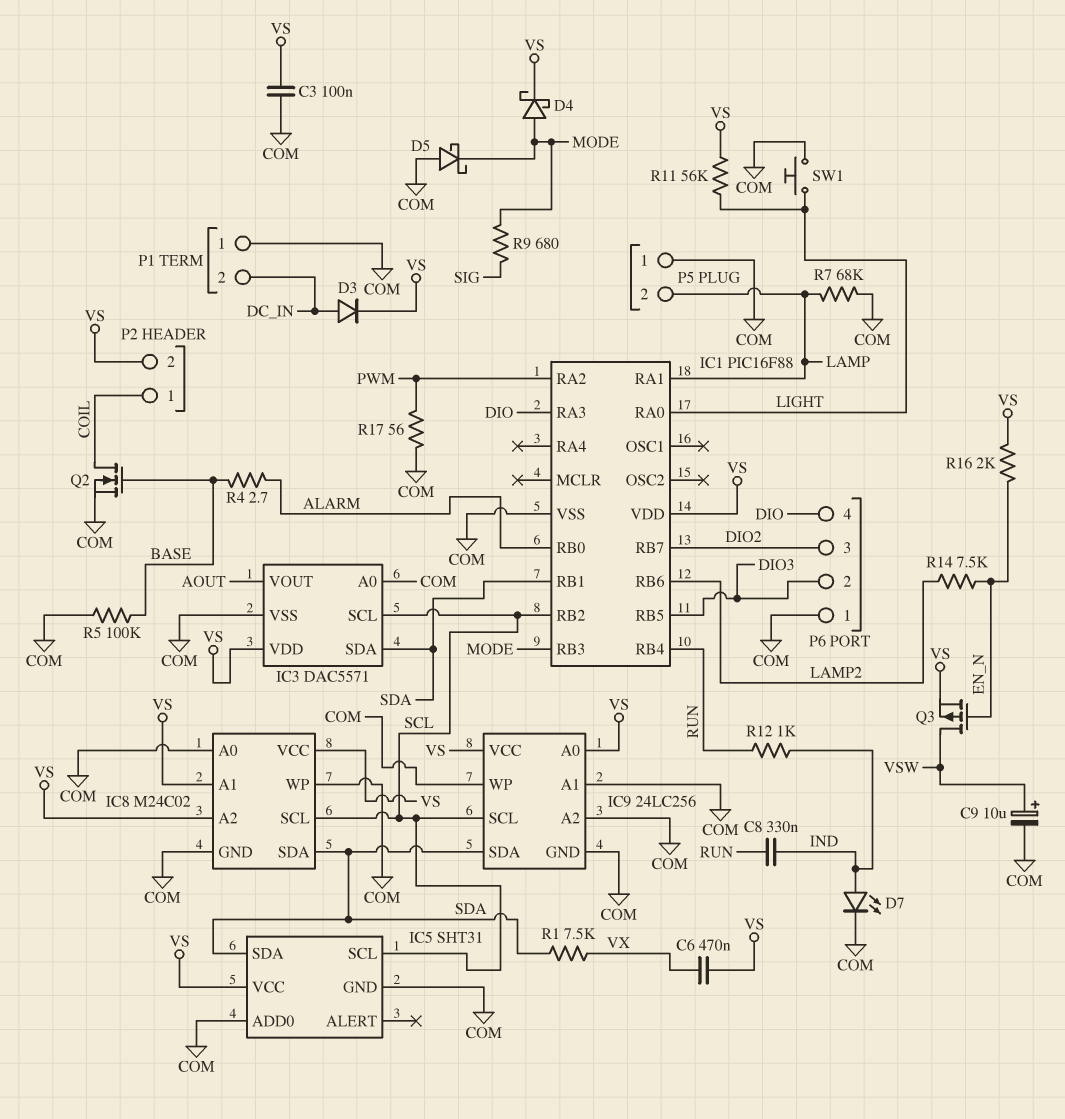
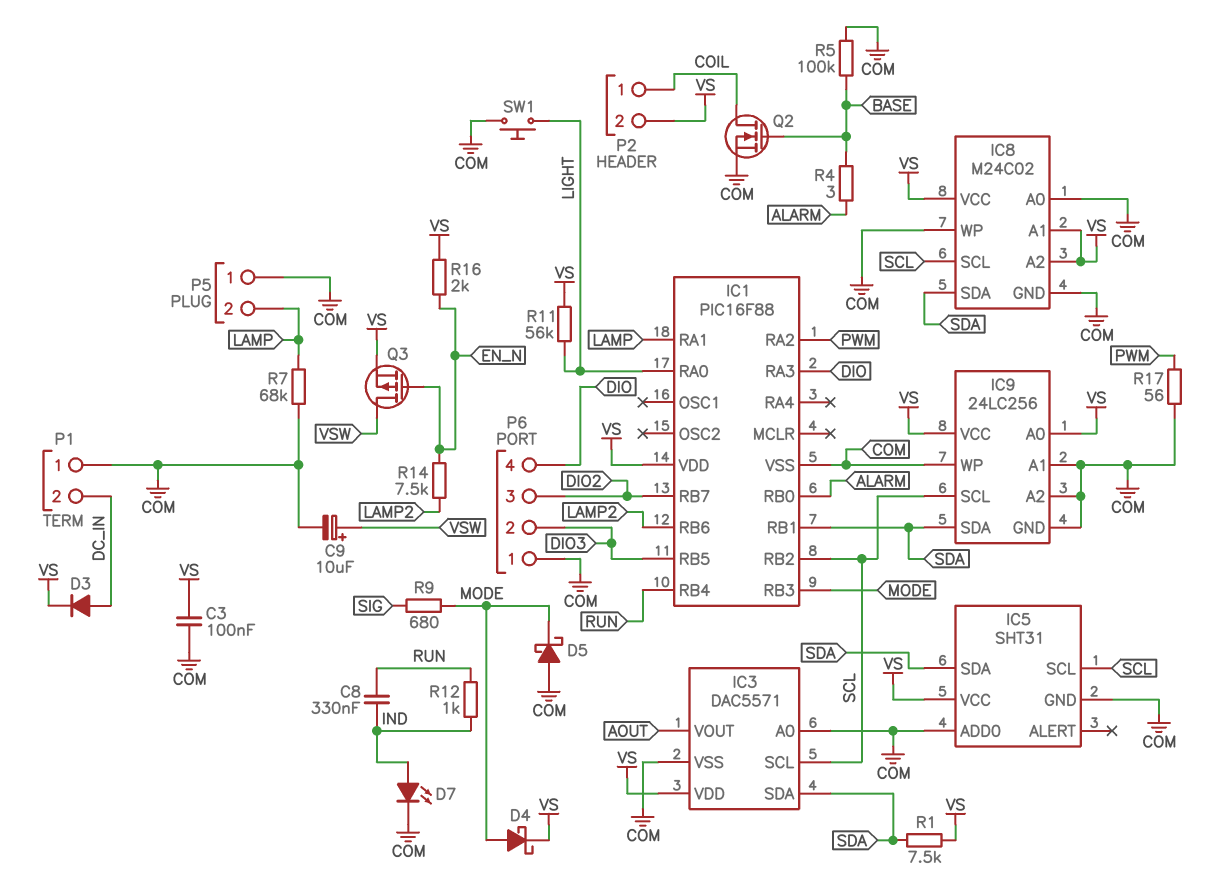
C6: 470nF (VS, VX) -> none
R1: 7.5k (SDA, VX) -> 7.5k (SDA, VS)
R4: 2.7 (ALARM, BASE) -> 3 (ALARM, BASE)

